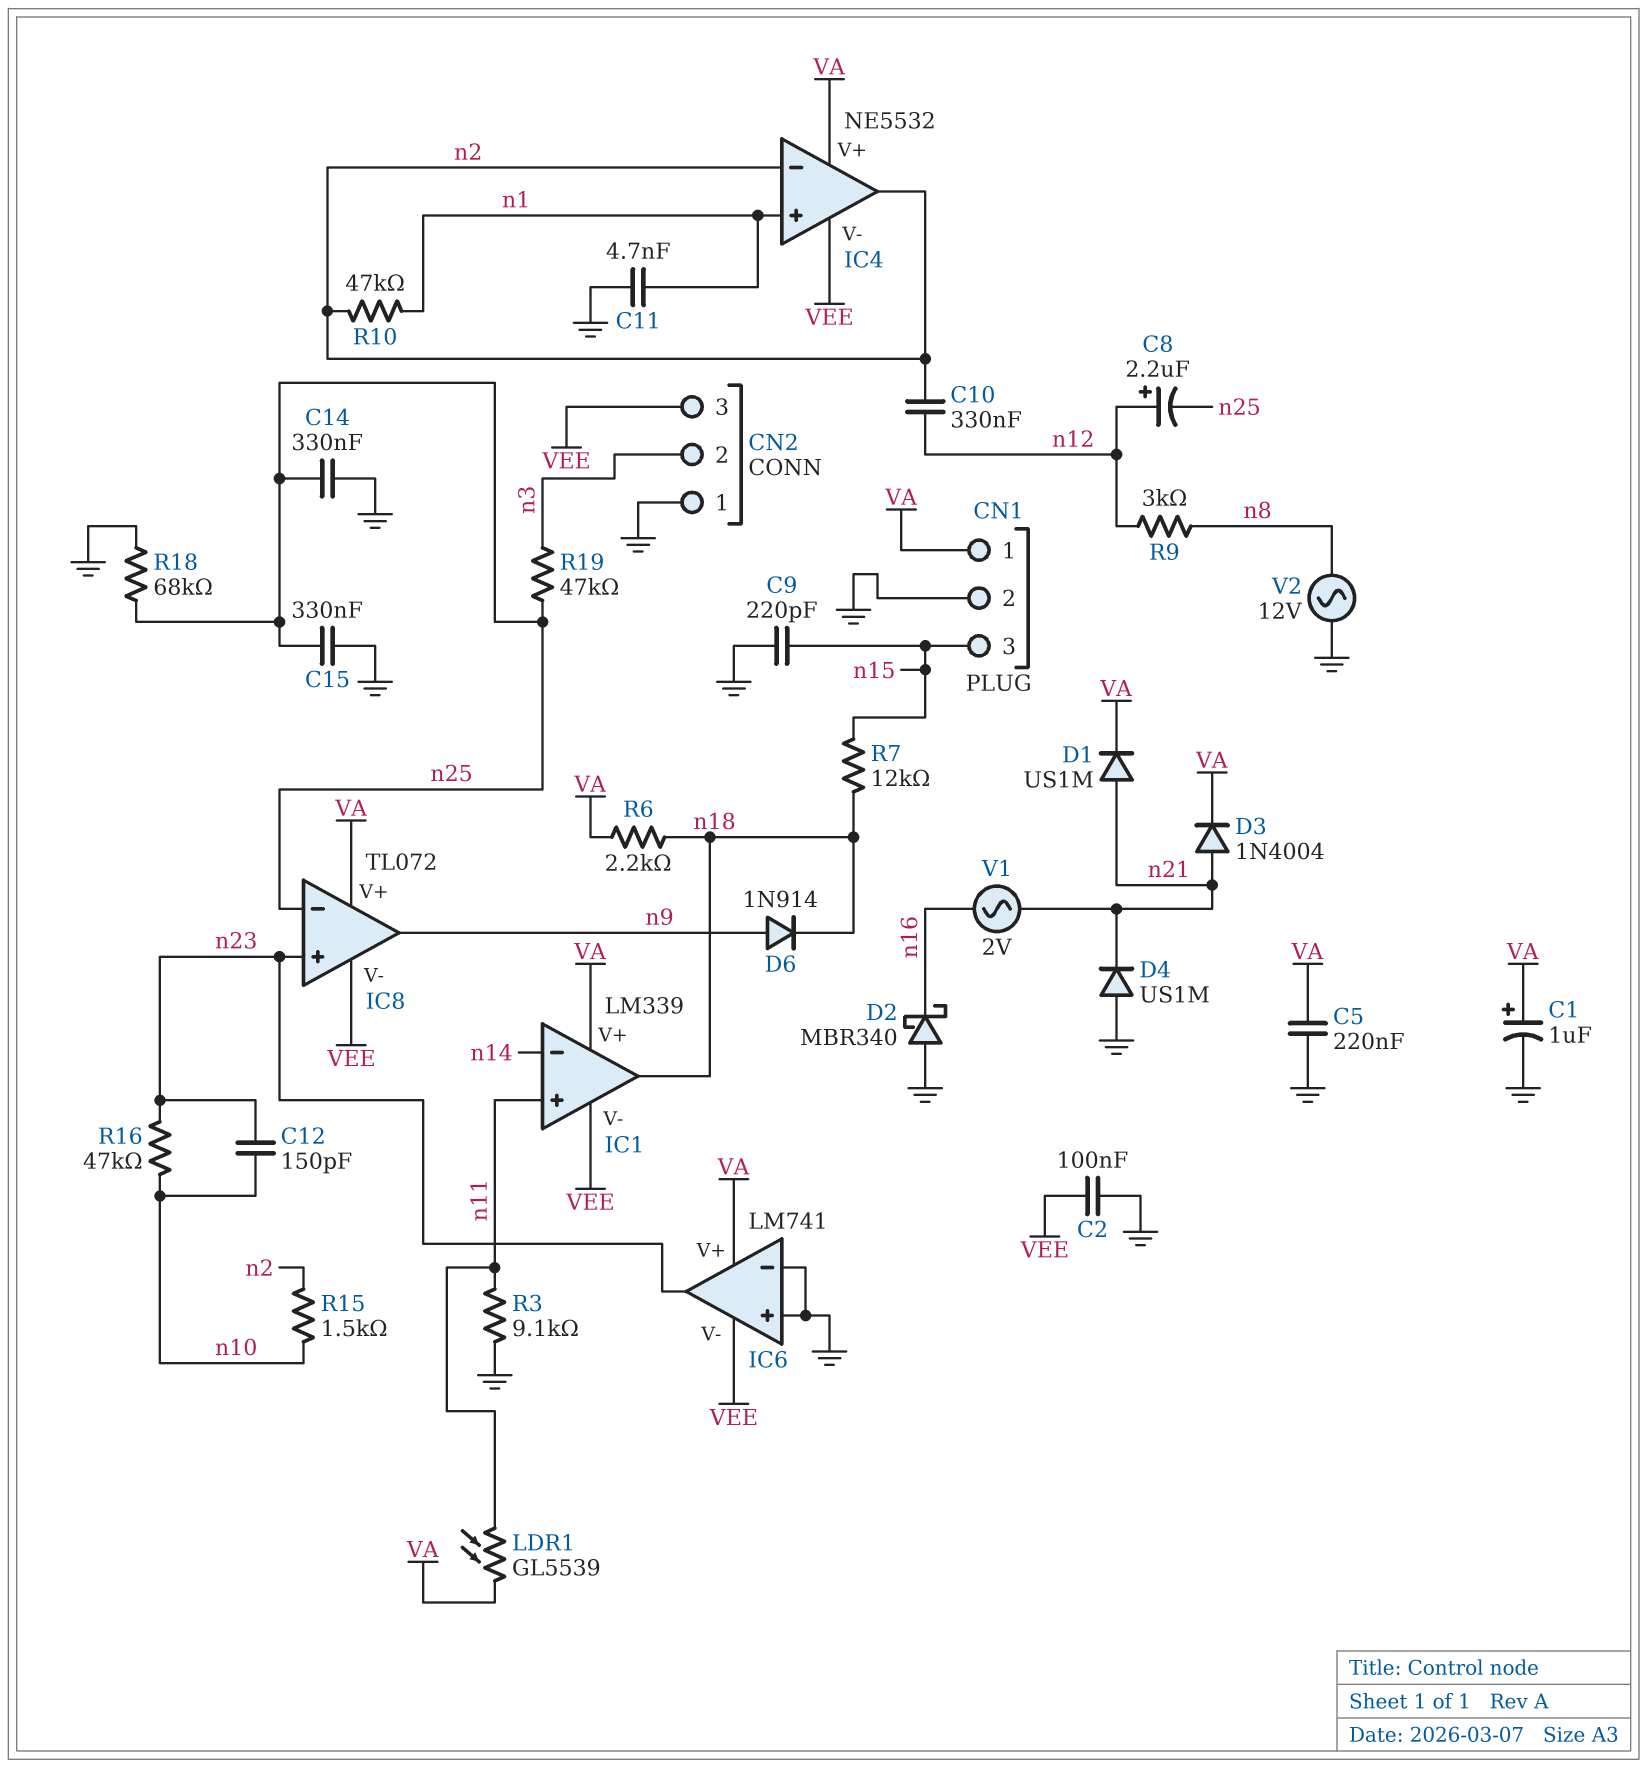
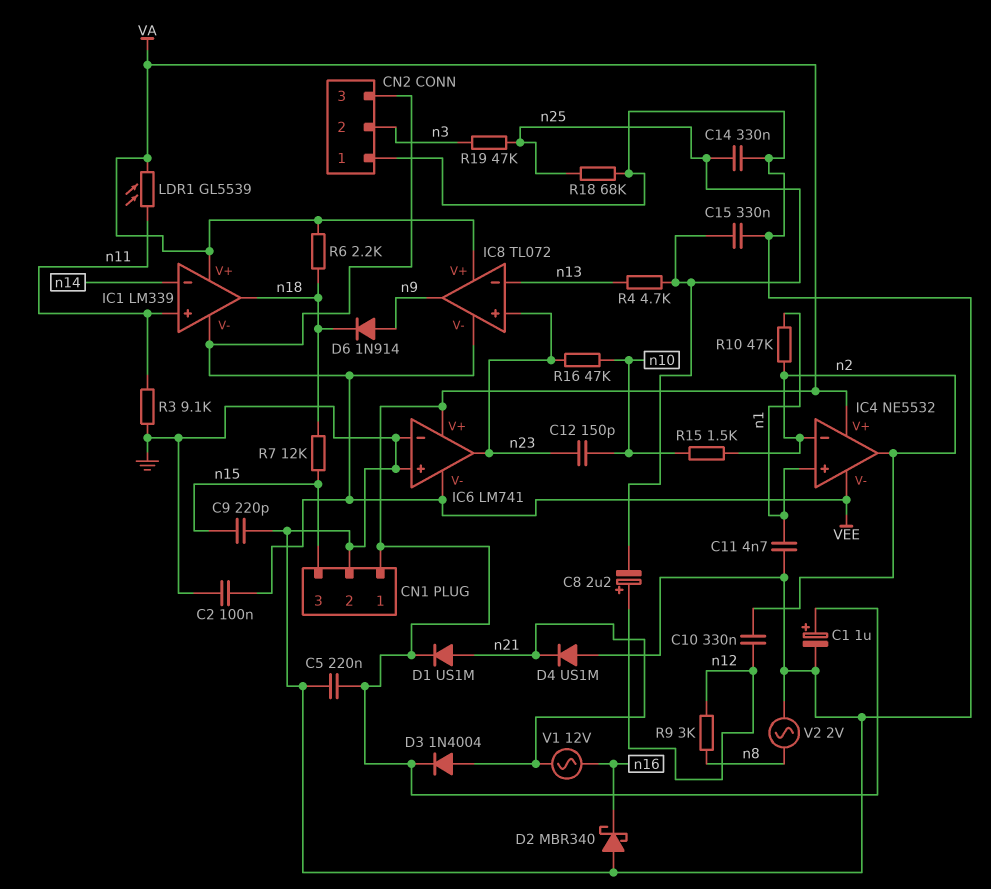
IC8 pin in-: n25 -> n13
R4: none -> 4.7k (n13, n25)
V1: AC 2V (n16, n21) -> AC 12V (n16, n21)
V2: AC 12V (GND, n8) -> AC 2V (GND, n8)

